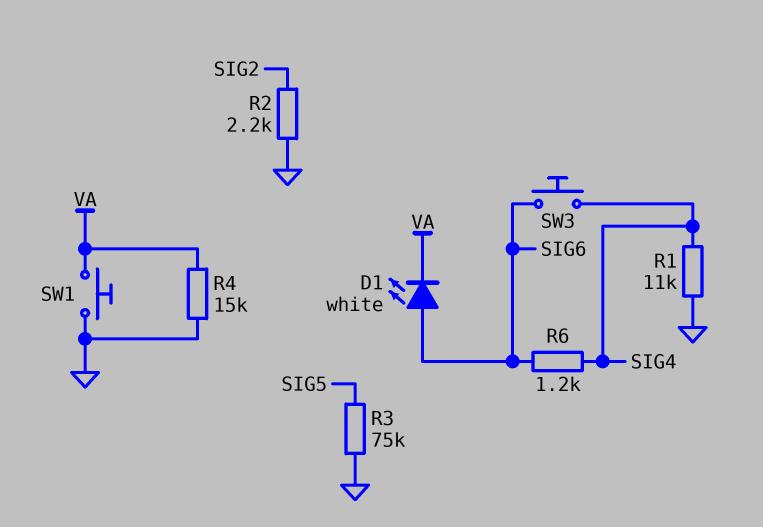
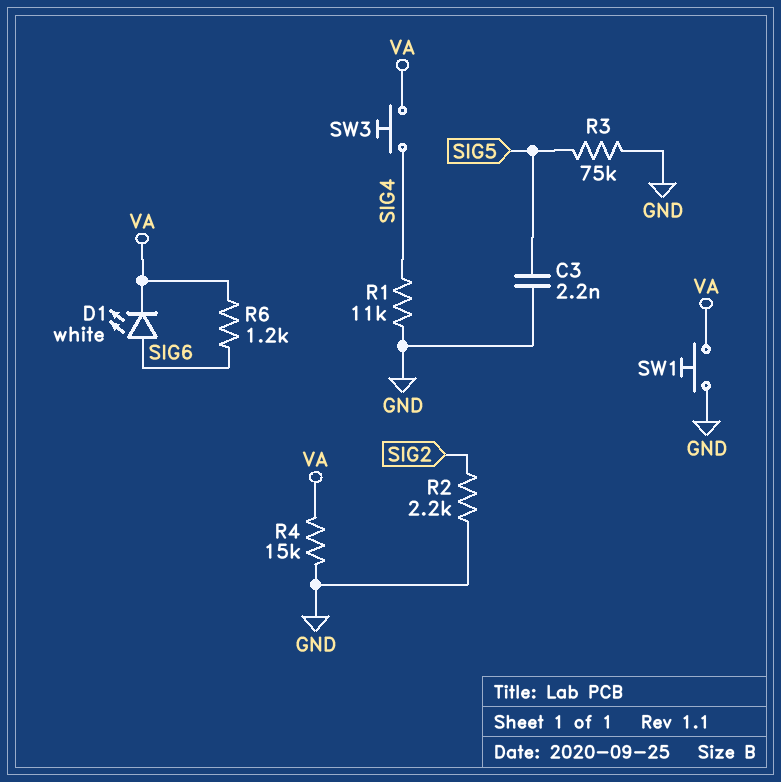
C3: none -> 2.2nF (GND, SIG5)
R6: 1.2k (SIG4, SIG6) -> 1.2k (SIG6, VA)
SW3: button (SIG4, SIG6) -> button (SIG4, VA)

